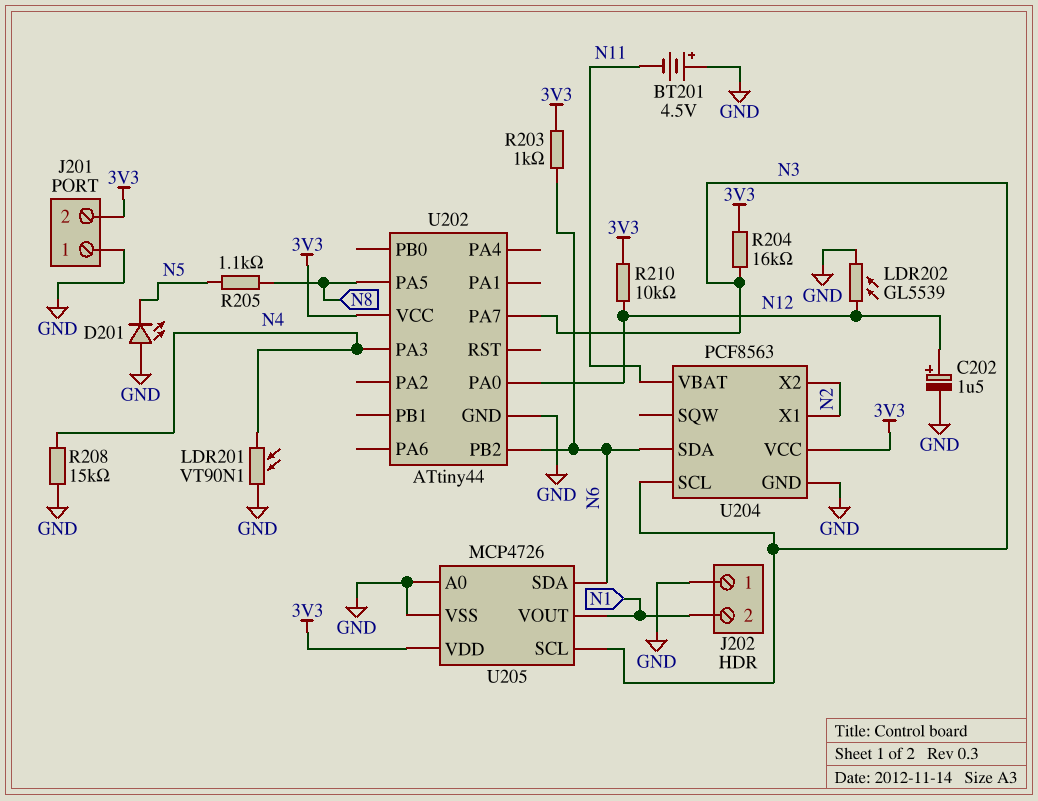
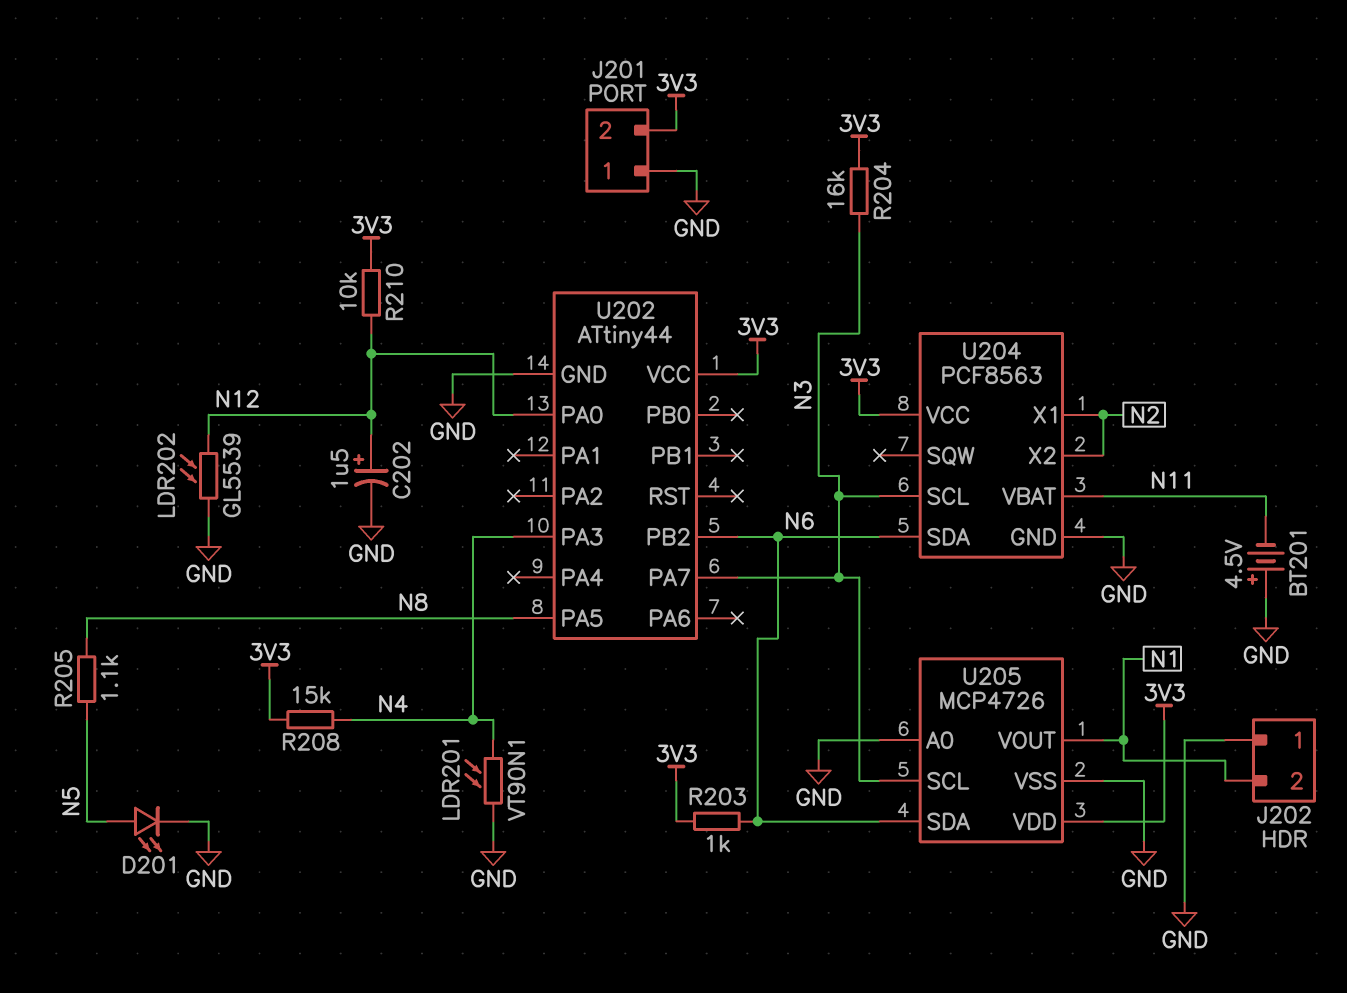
D201: LED (A GND, K N5) -> LED (A N5, K GND)
R208: 15k (GND, N4) -> 15k (3V3, N4)

